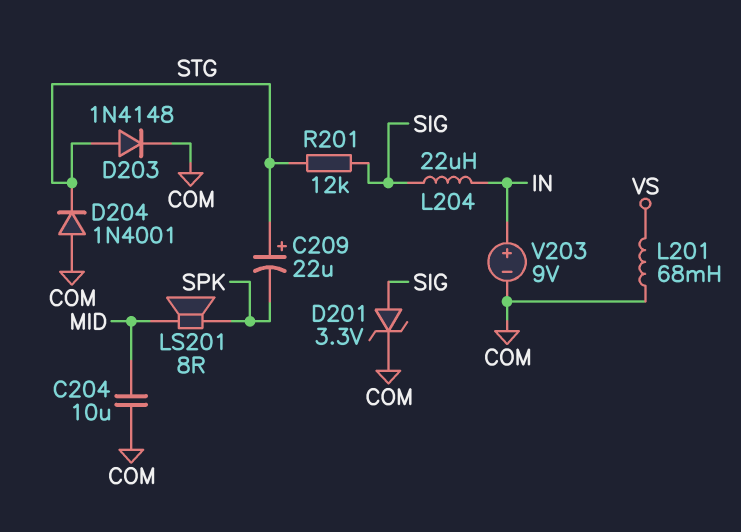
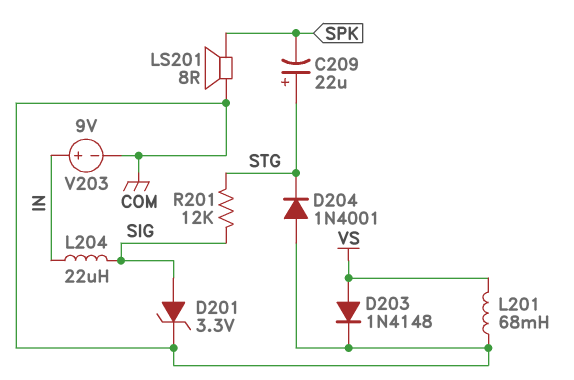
C204: 10uF (COM, MID) -> none
D203: diode 1N4148 (A STG, K COM) -> diode 1N4148 (A VS, K COM)
LS201: speaker 8R (MID, SPK) -> speaker 8R (COM, SPK)

